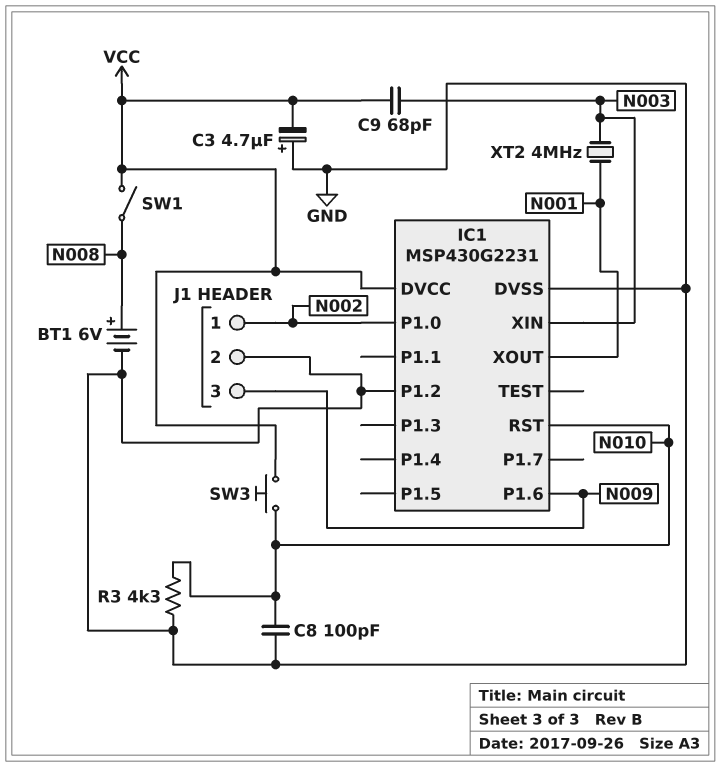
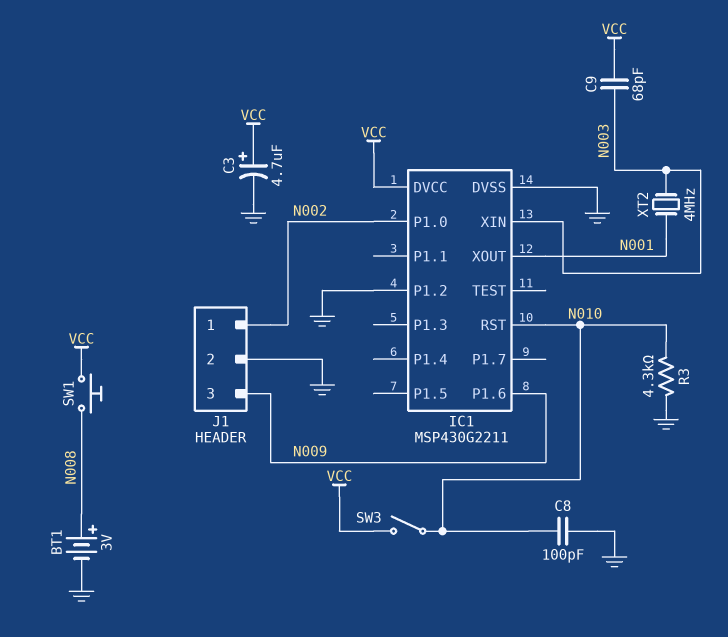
BT1: 6V (plus N008, minus GND) -> 3V (plus N008, minus GND)
C3: 4.7uF (plus GND, minus VCC) -> 4.7uF (plus VCC, minus GND)
IC1: MSP430G2231 -> MSP430G2211
SW1: switch (N008, VCC) -> button (N008, VCC)
SW3: button (N010, VCC) -> switch (N010, VCC)

